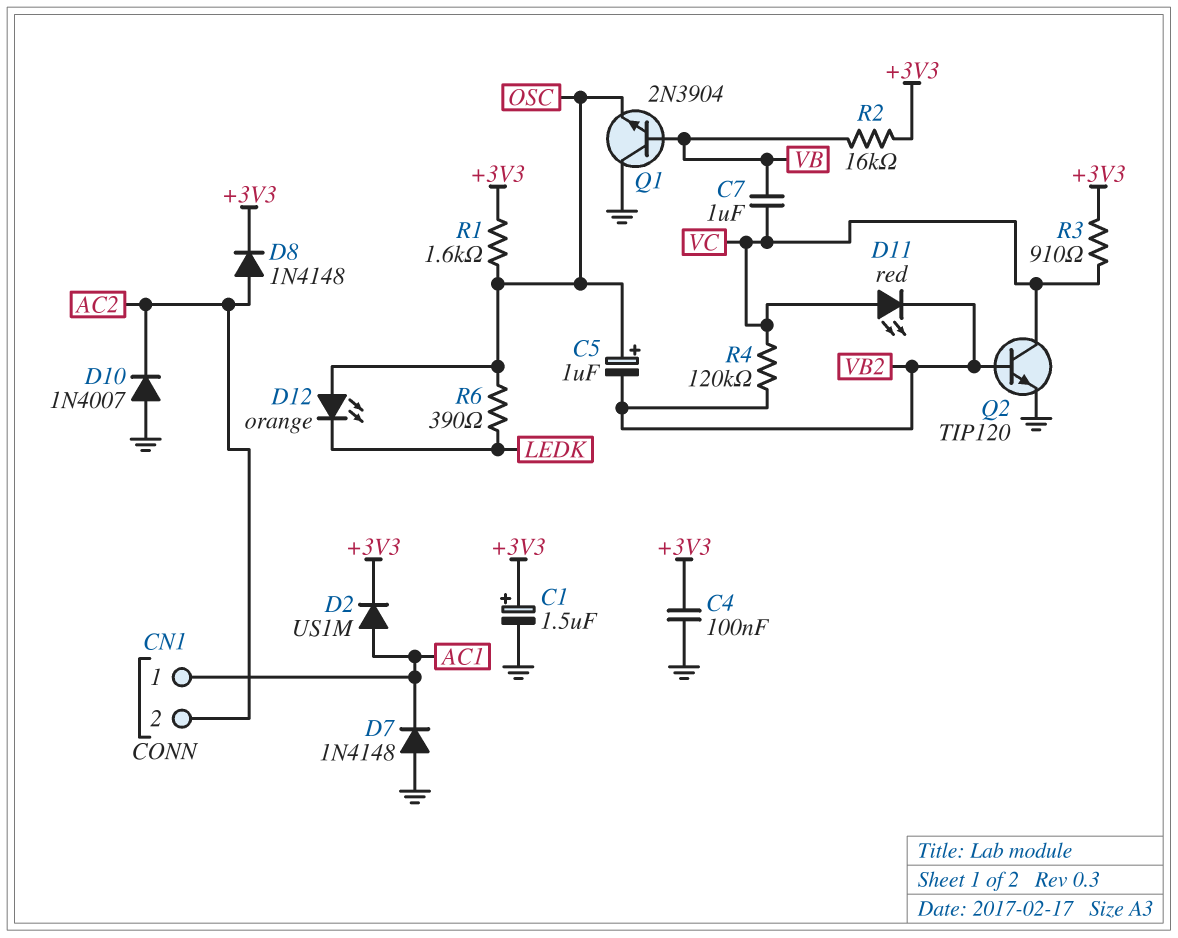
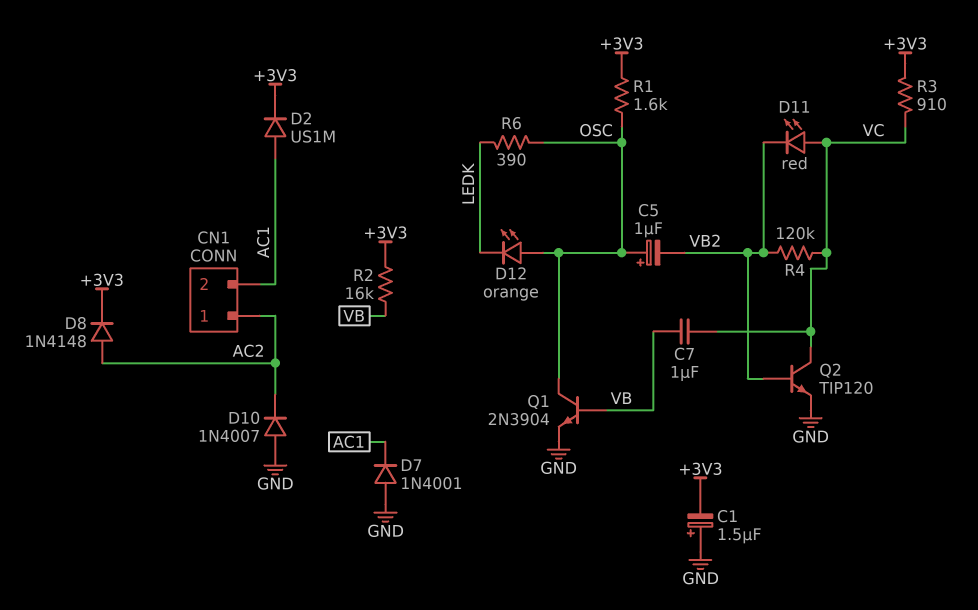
C1: 1.5uF (plus +3V3, minus GND) -> 1.5uF (plus GND, minus +3V3)
C4: 100nF (+3V3, GND) -> none
CN1 pin 1: AC1 -> AC2
CN1 pin 2: AC2 -> AC1
D7: diode 1N4148 (A GND, K AC1) -> diode 1N4001 (A GND, K AC1)
Q1: NPN 2N3904 (B VB, C GND, E OSC) -> NPN 2N3904 (B VB, C OSC, E GND)

